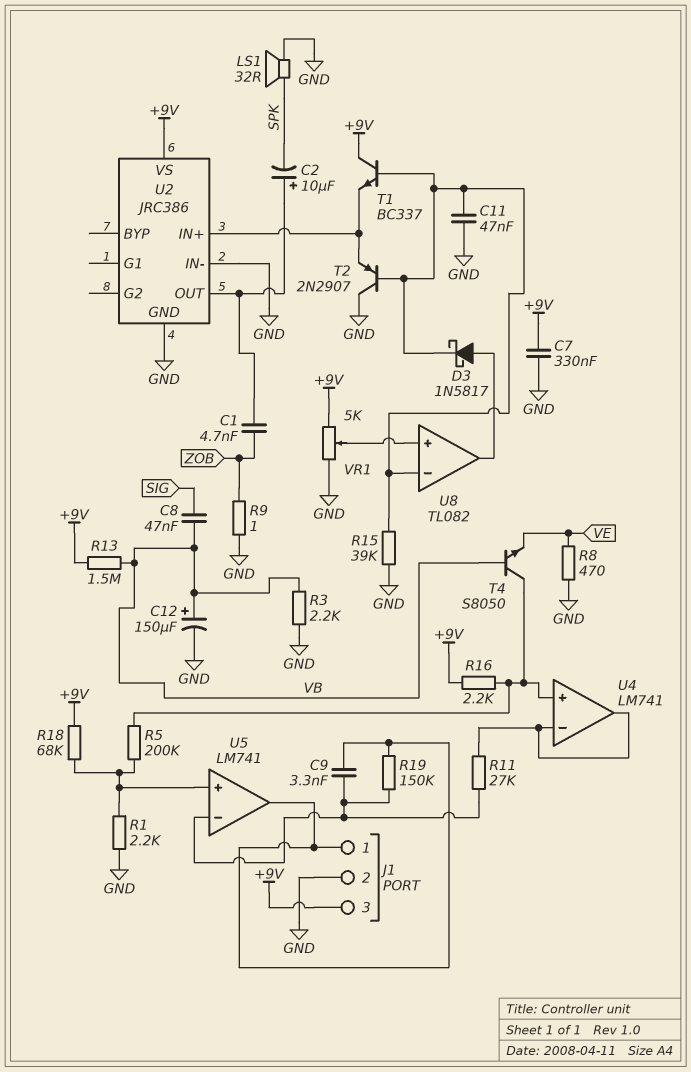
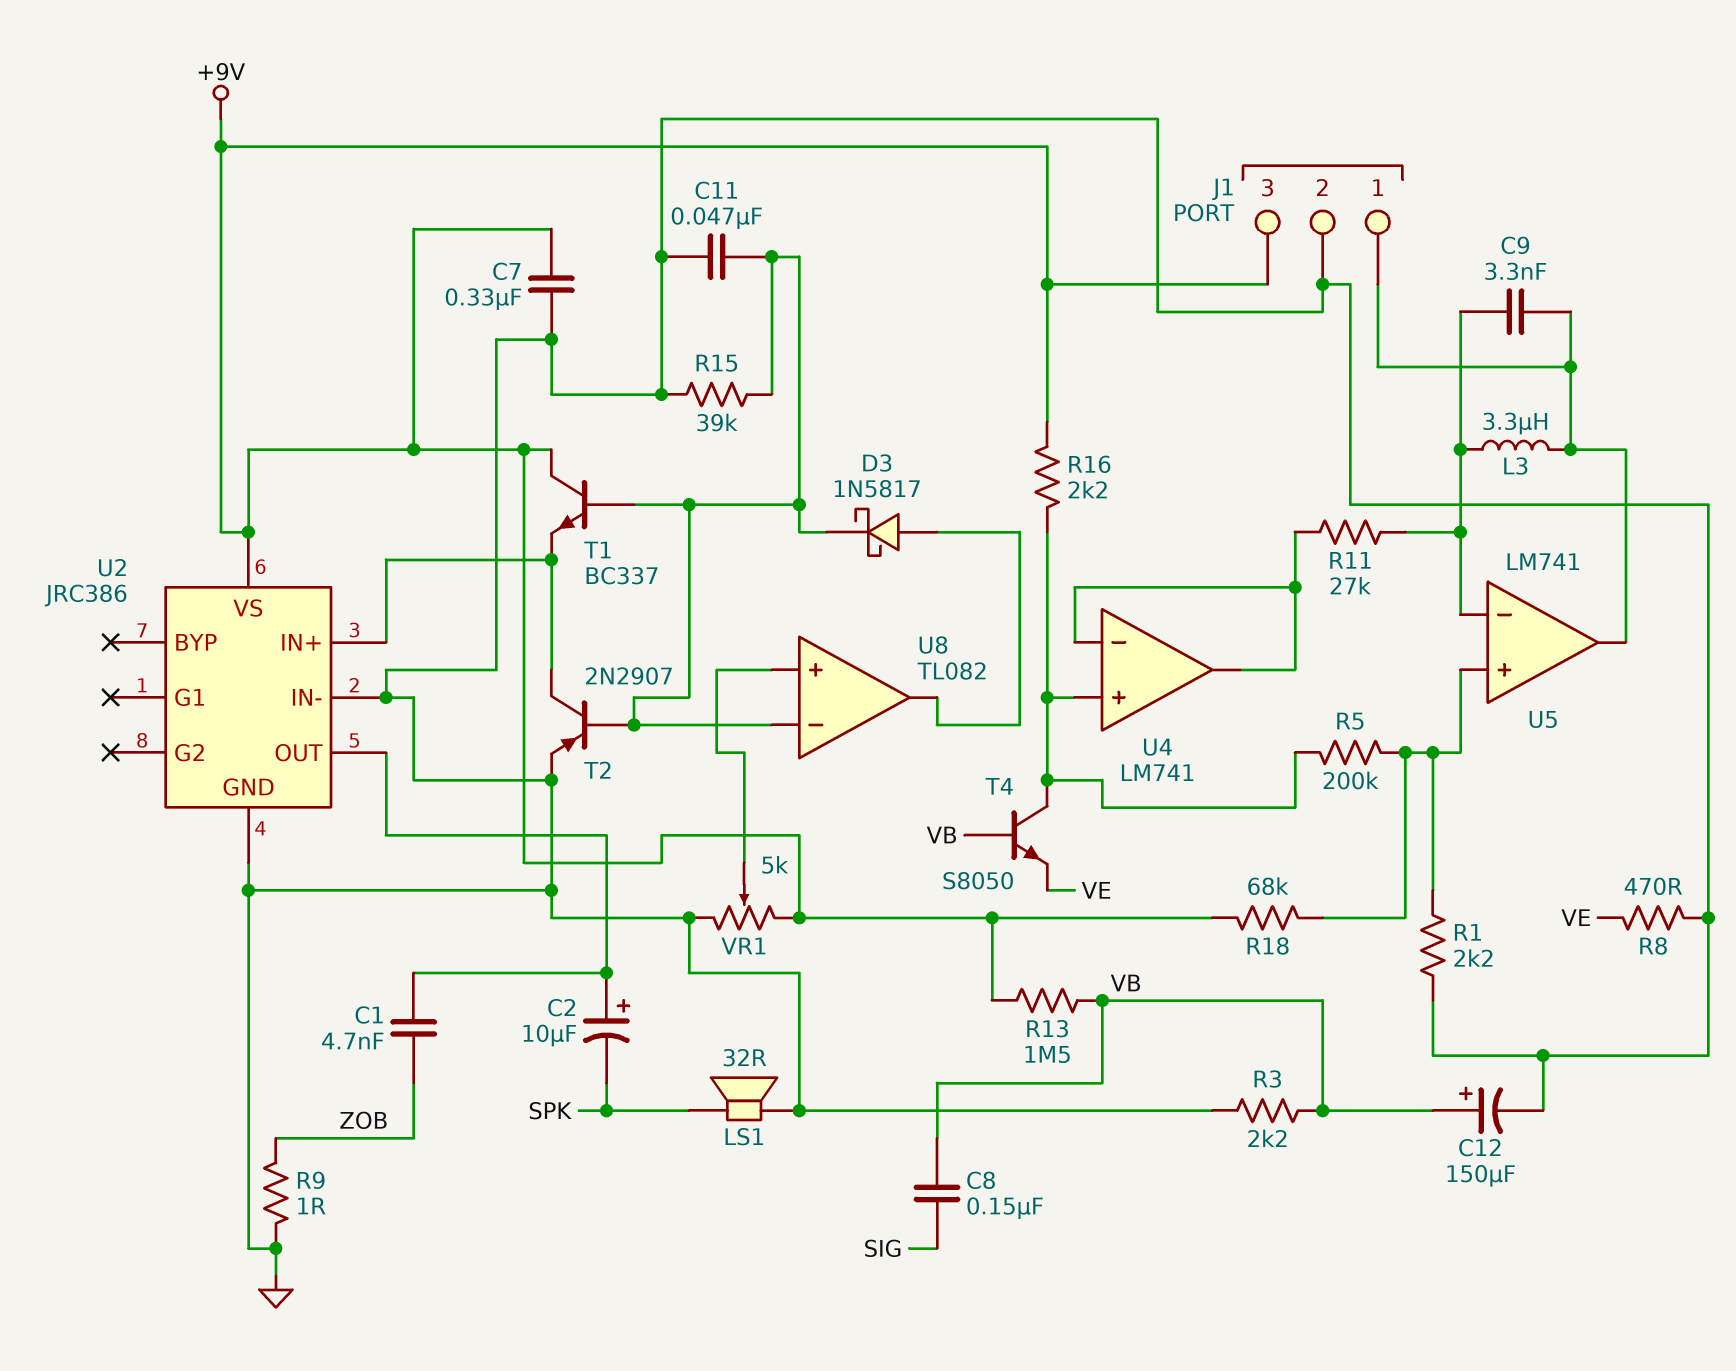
C8: 47nF (SIG, VB) -> 150nF (SIG, VB)
L3: none -> 3.3uH (J1/1, U5/in-)
R19: 150k (J1/1, U5/in-) -> none
T2: PNP 2N2907 (B U8/in-, C GND, E U2/IN+) -> PNP 2N2907 (B U8/in-, C U2/IN+, E GND)

